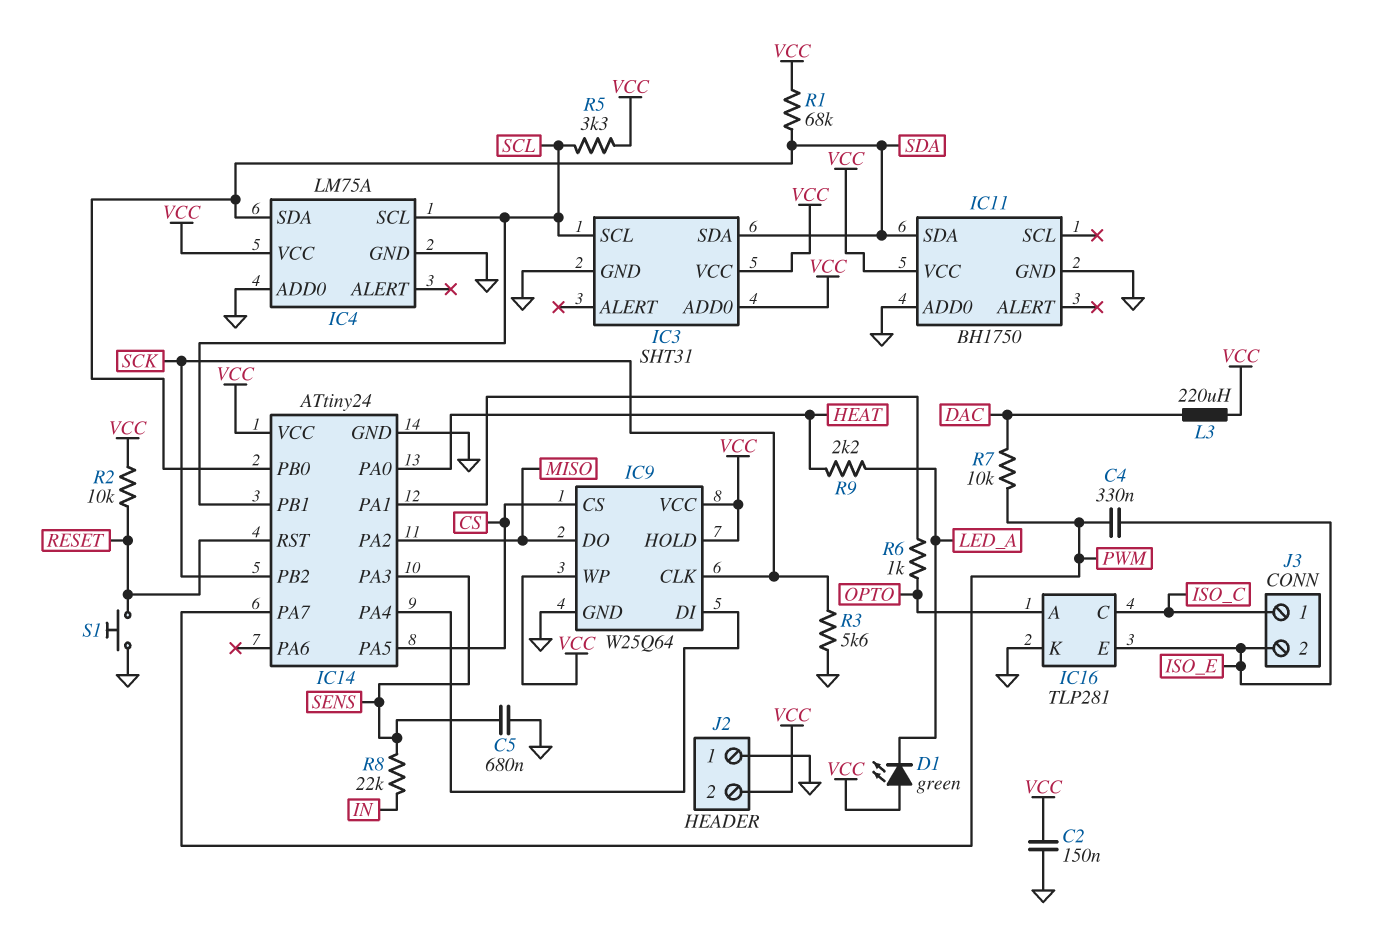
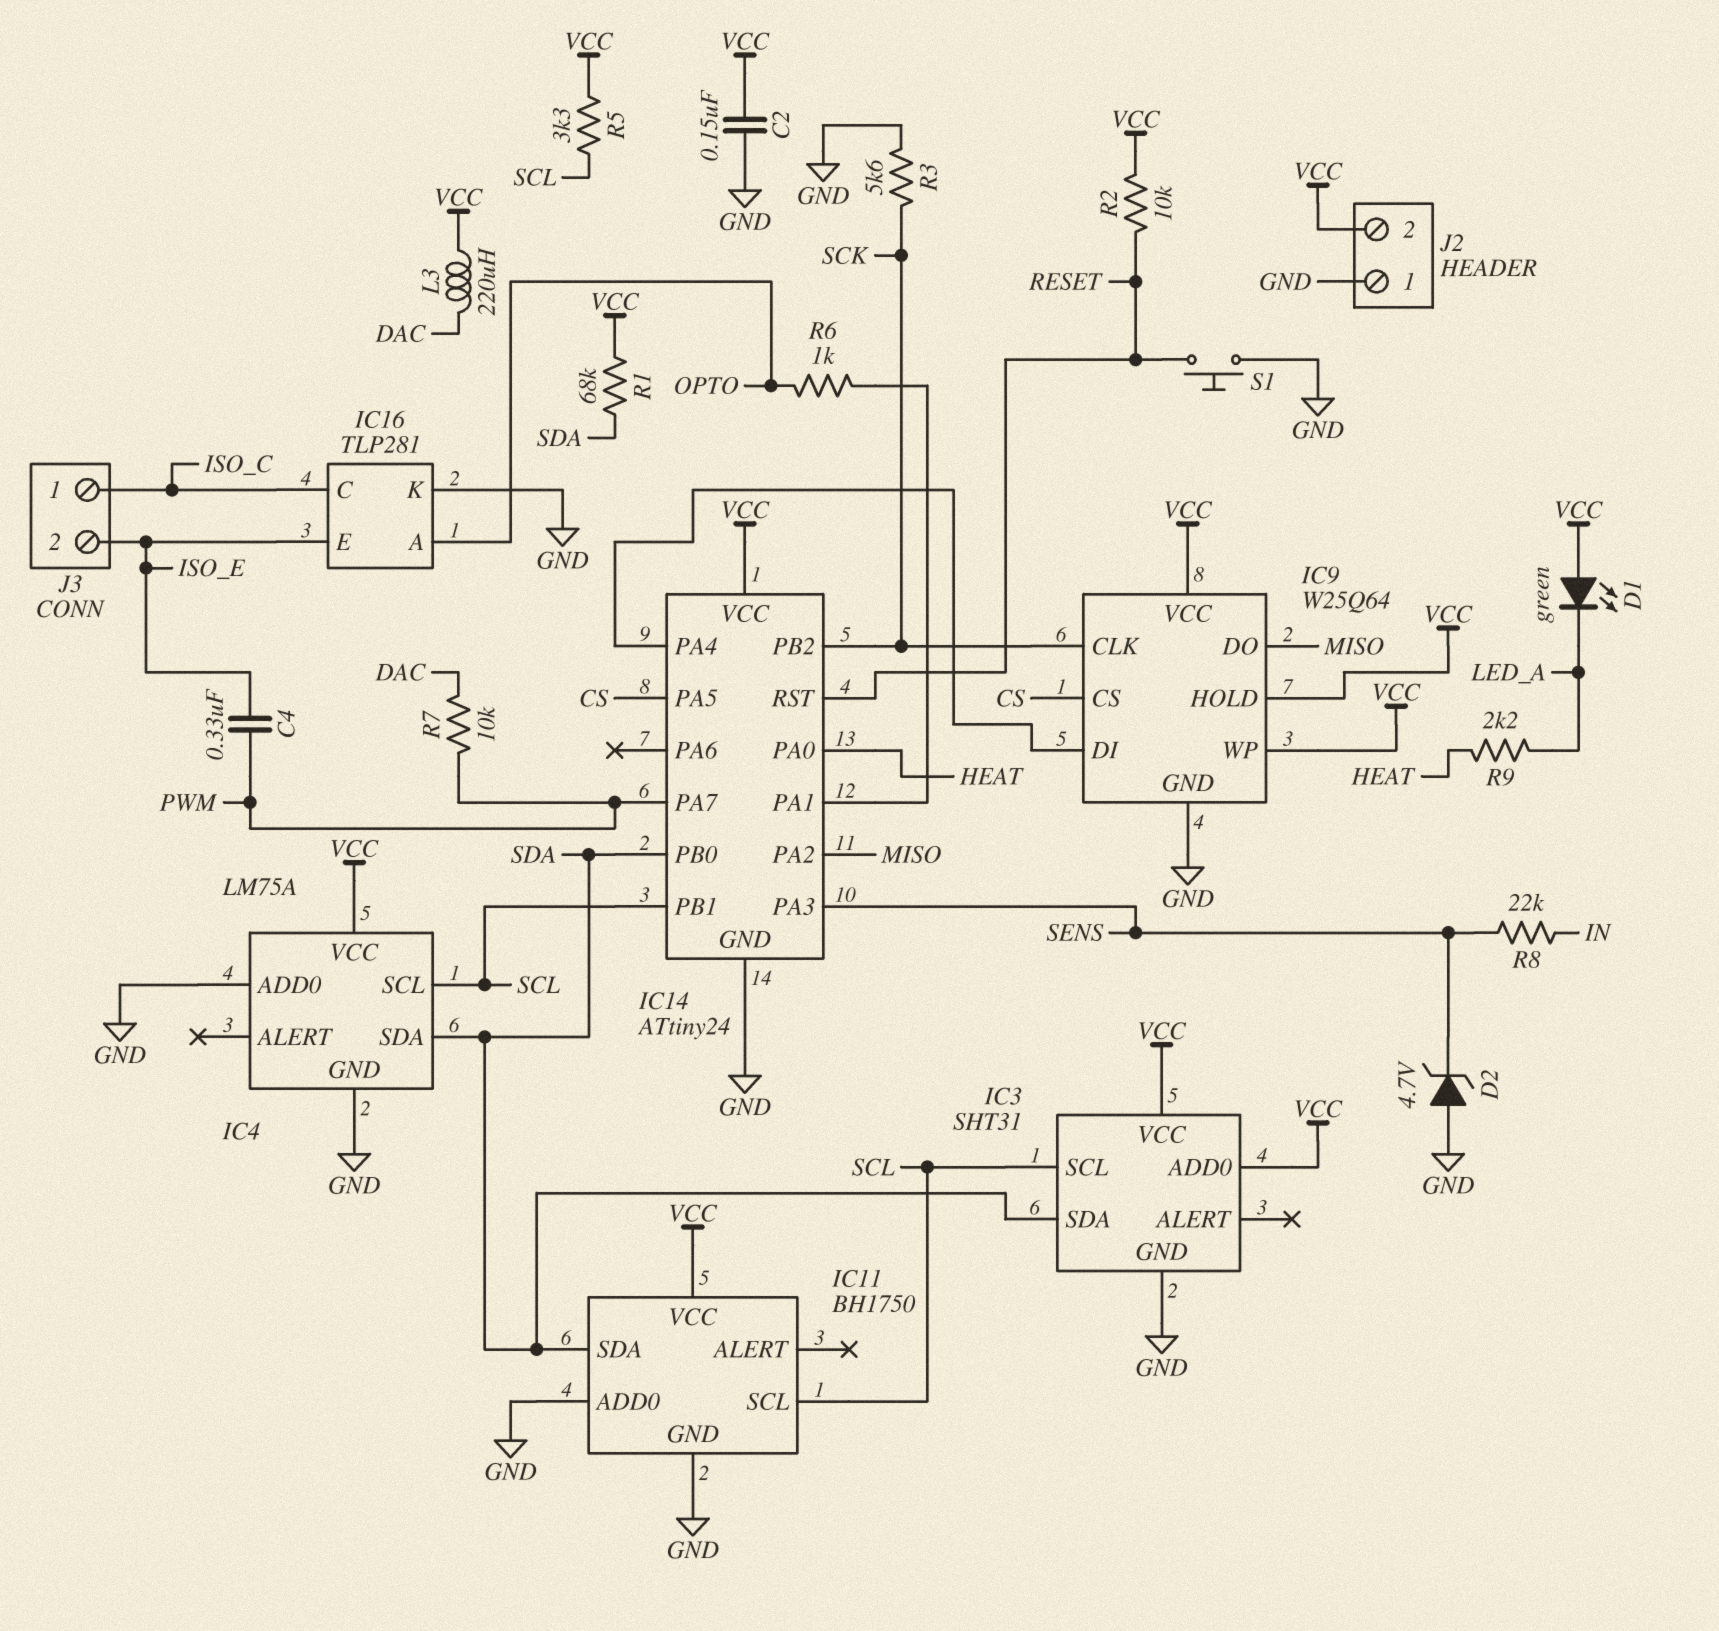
C5: 680nF (GND, SENS) -> none
D2: none -> zener 4.7V (A GND, K SENS)
IC11 pin SCL: none -> SCL

